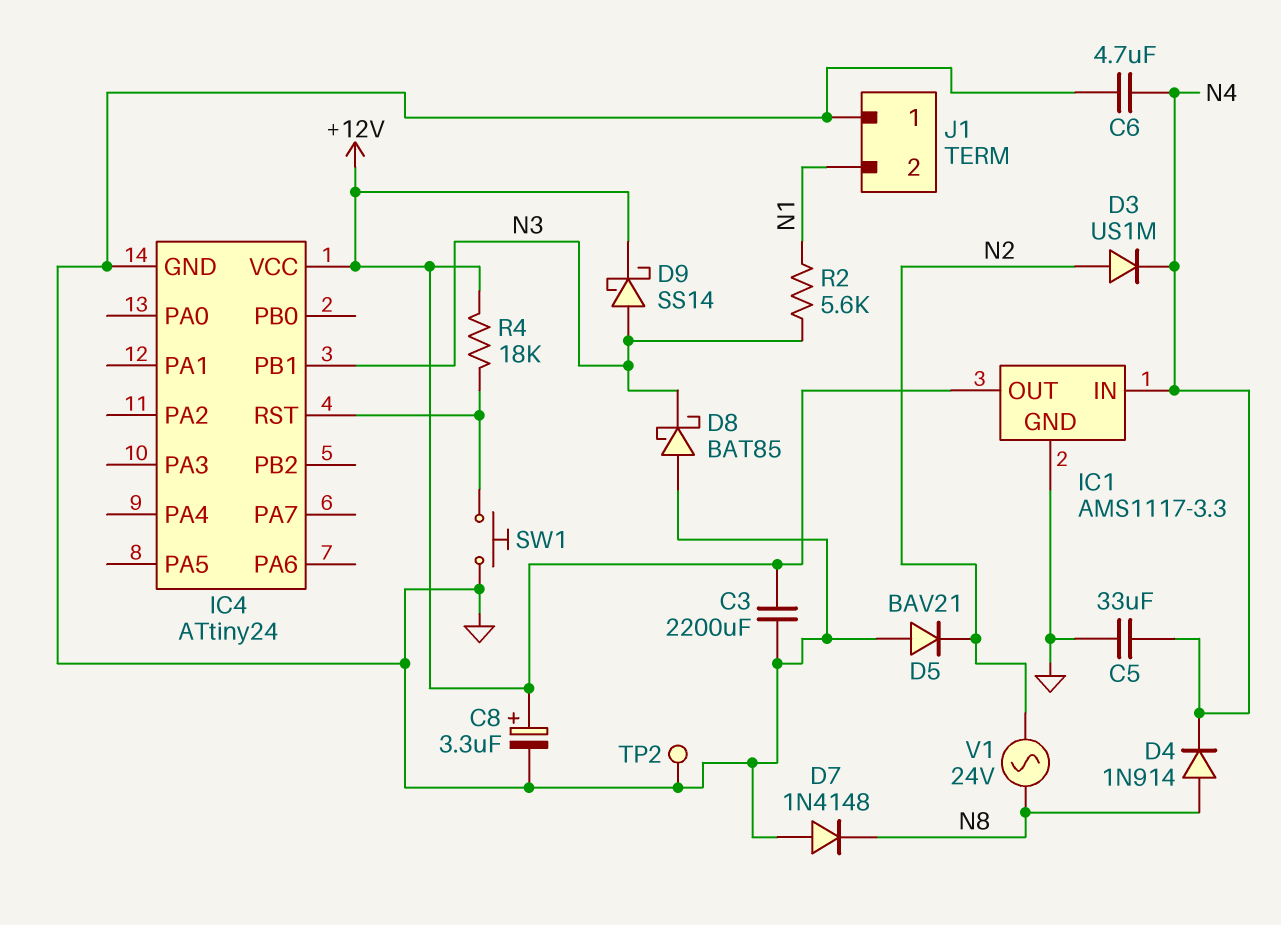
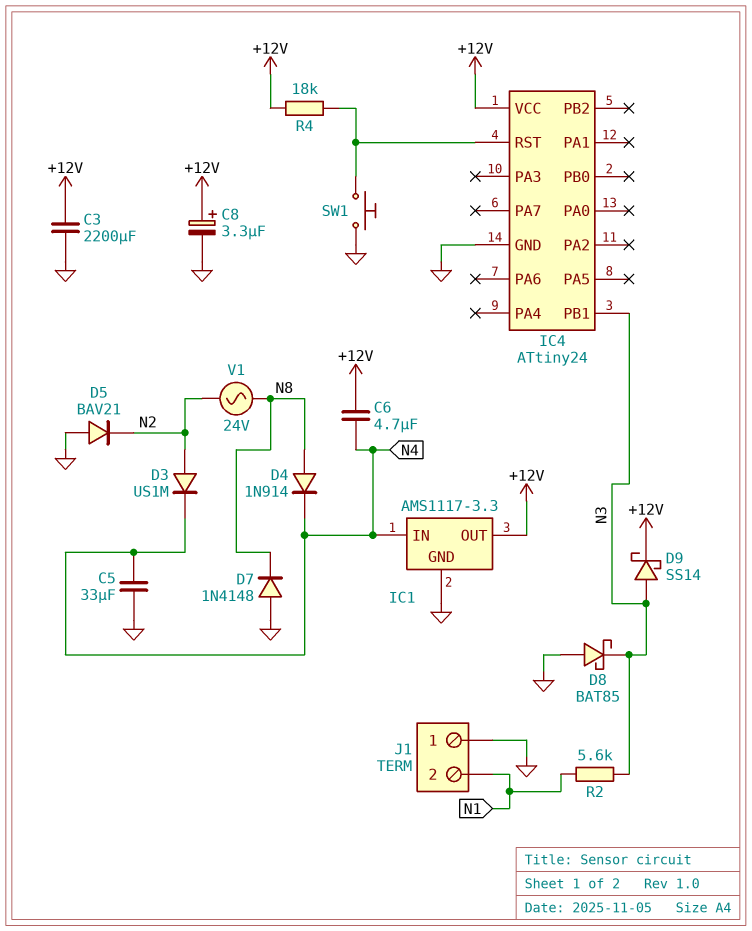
C6: 4.7uF (GND, N4) -> 4.7uF (+12V, N4)
TP2: test point (GND) -> none

